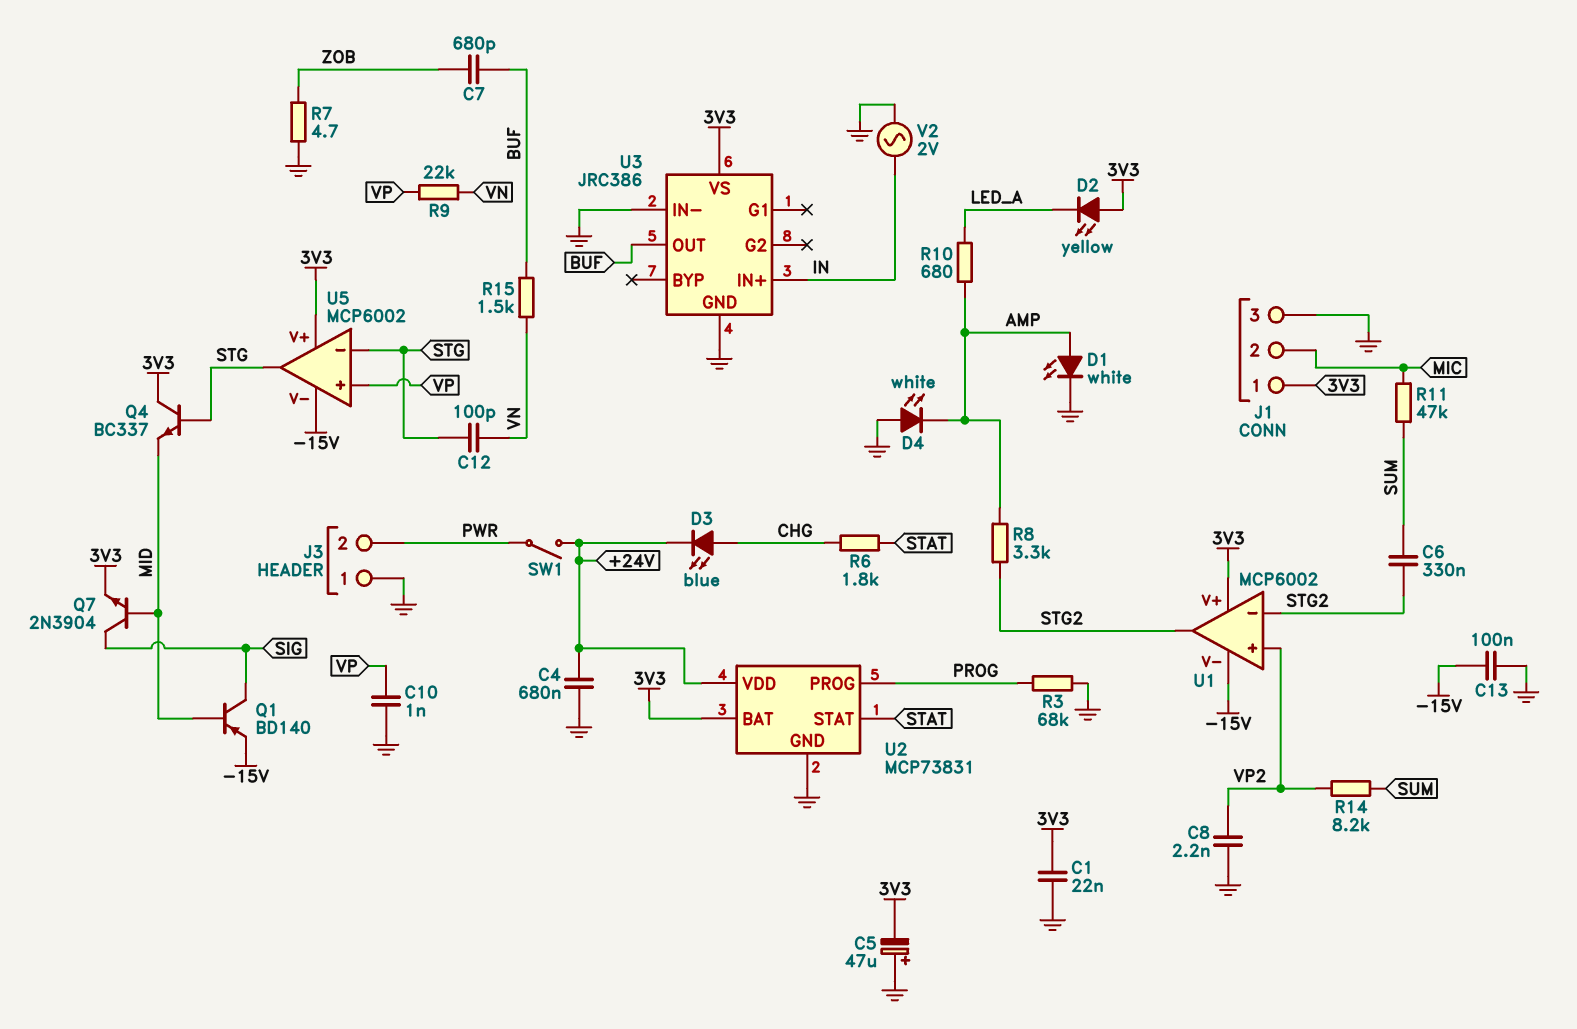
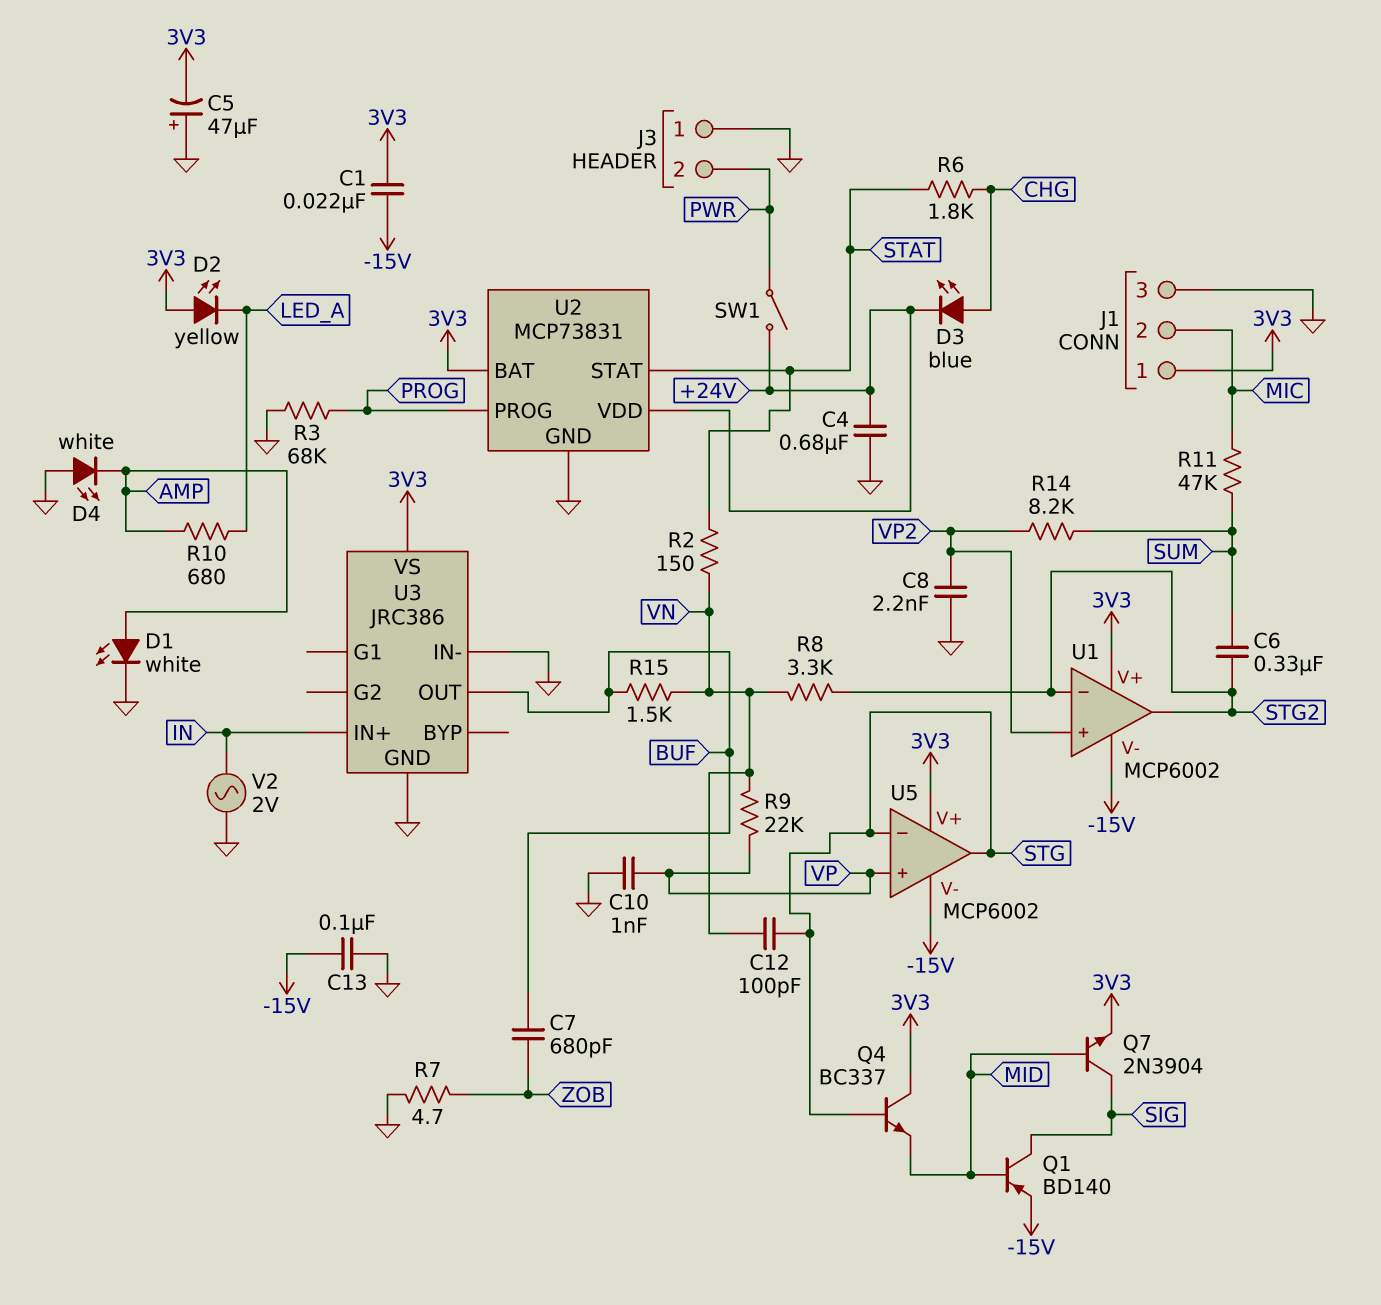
C1: 22nF (3V3, GND) -> 22nF (-15V, 3V3)
R2: none -> 150 (STAT, VN)
R8: 3.3k (AMP, STG2) -> 3.3k (STG2, VN)

